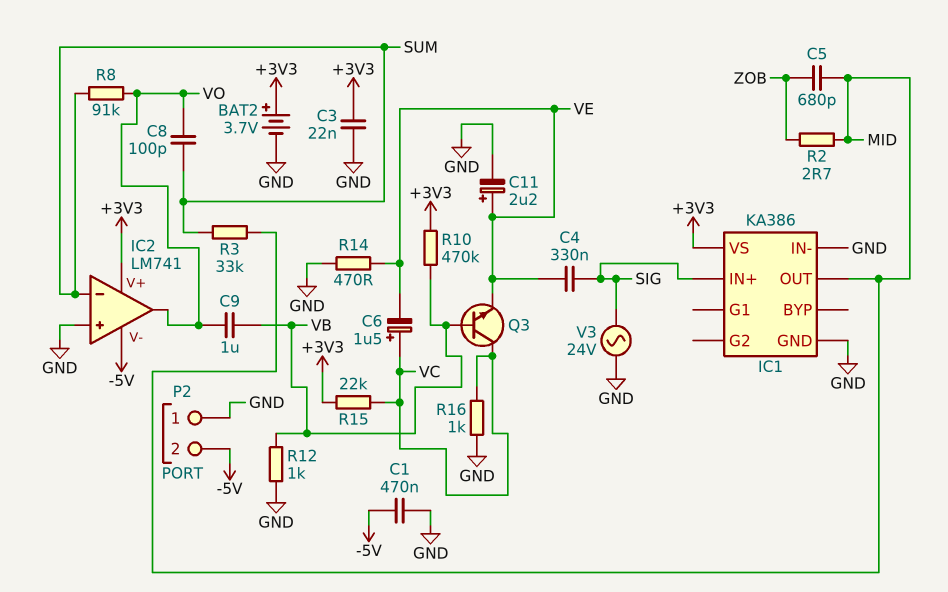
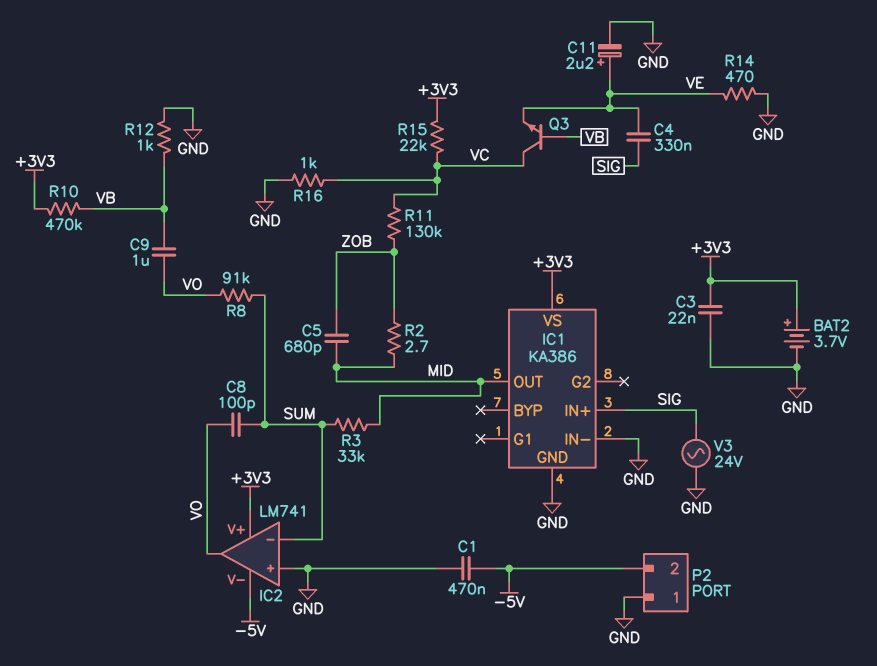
C6: 1.5uF (plus VC, minus VE) -> none
R11: none -> 130k (VC, ZOB)

